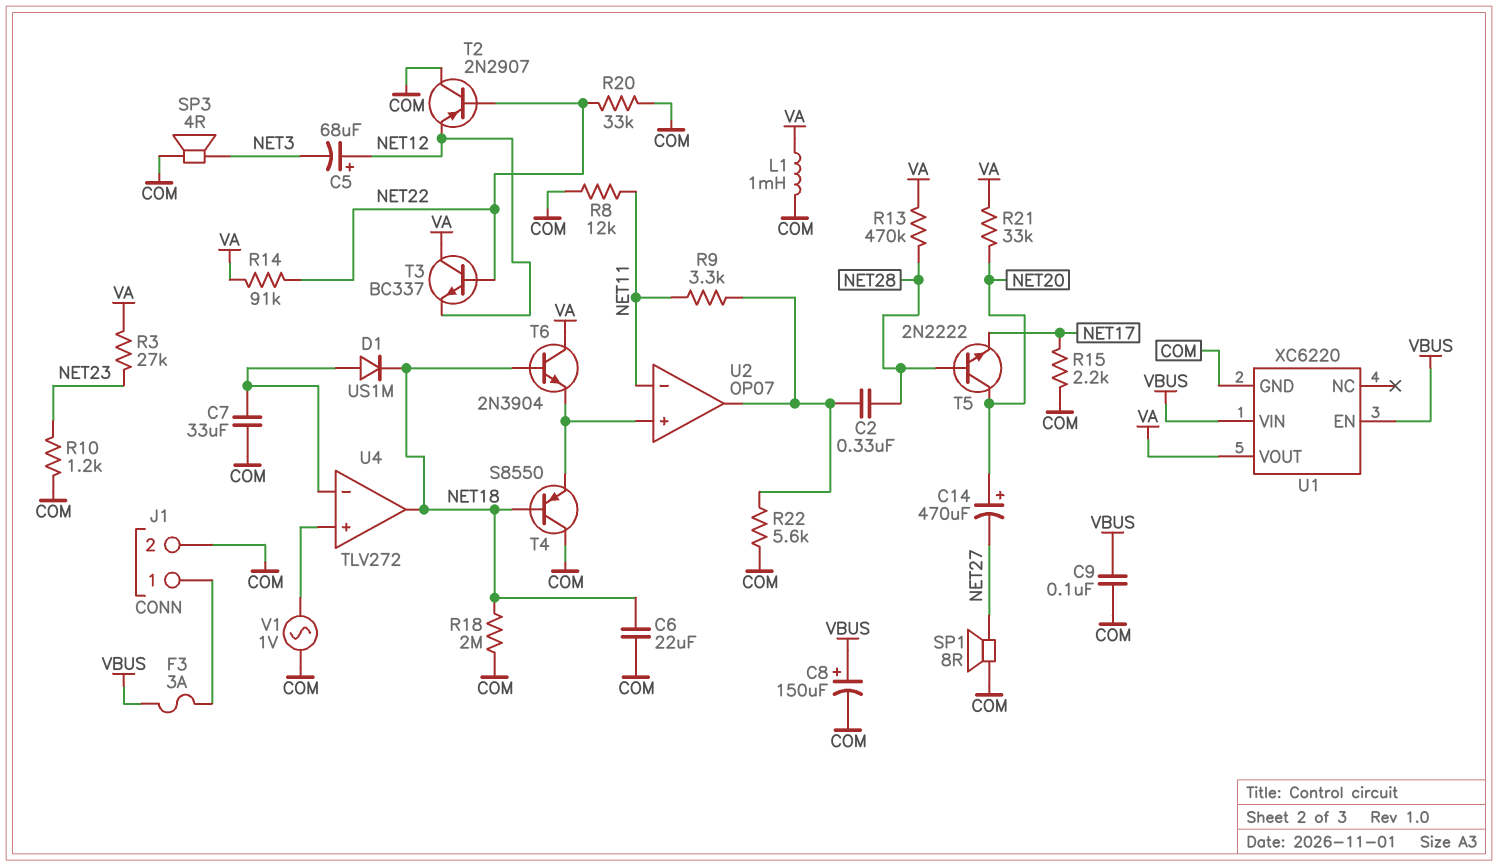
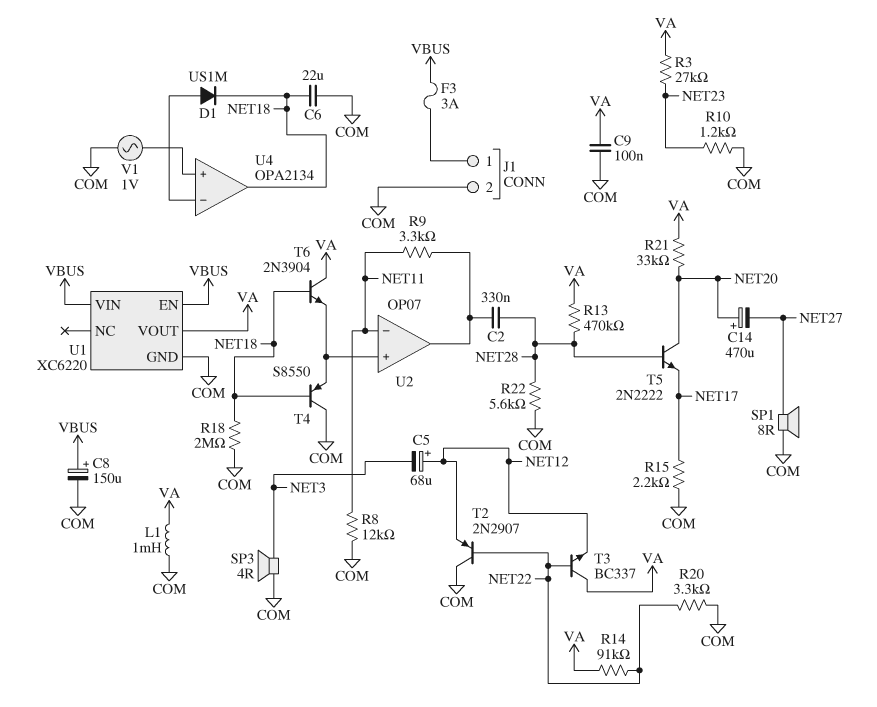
C7: 33uF (COM, U4/in-) -> none
C9: 100nF (COM, VBUS) -> 100nF (COM, VA)
R20: 33k (COM, NET22) -> 3.3k (COM, NET22)
R22: 5.6k (COM, U2/out) -> 5.6k (COM, NET28)
U4: TLV272 -> OPA2134

